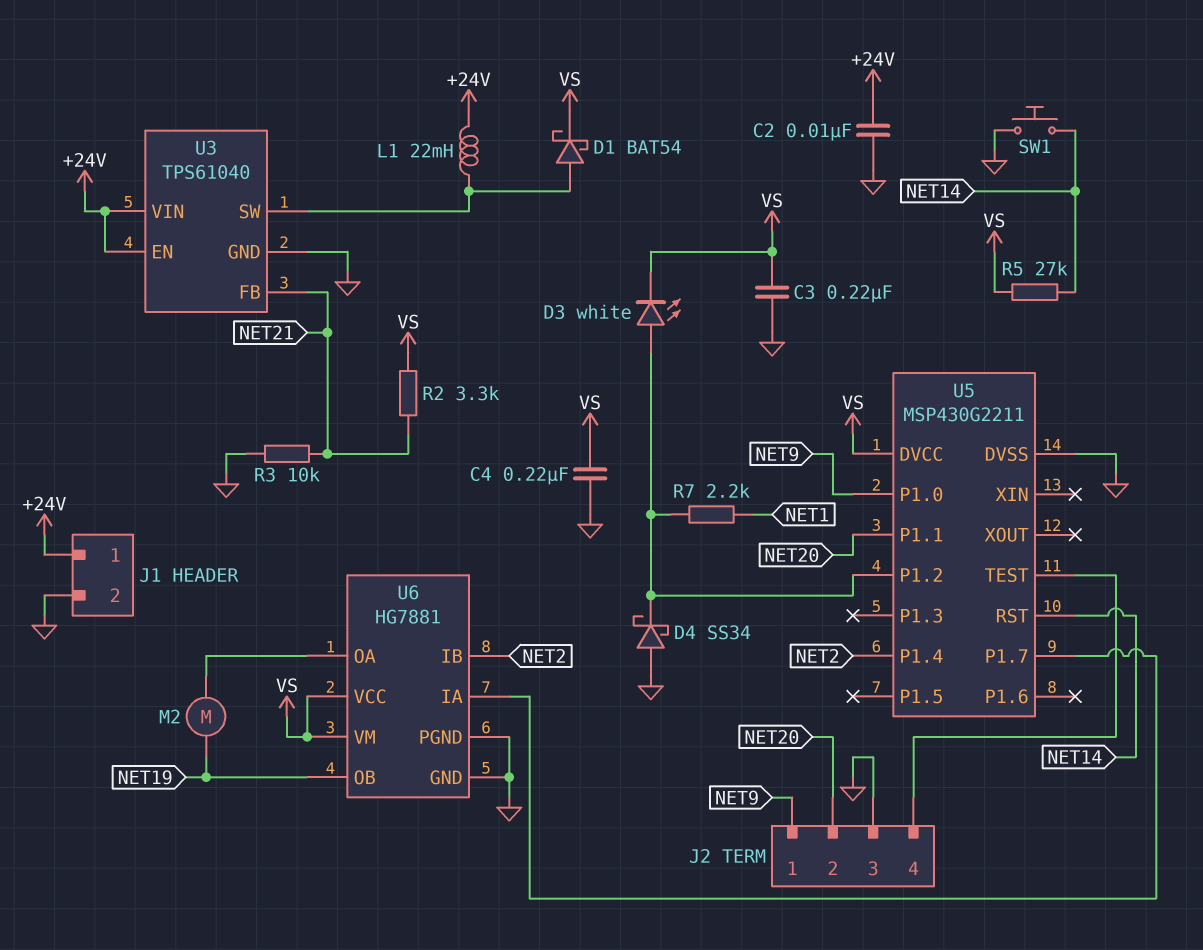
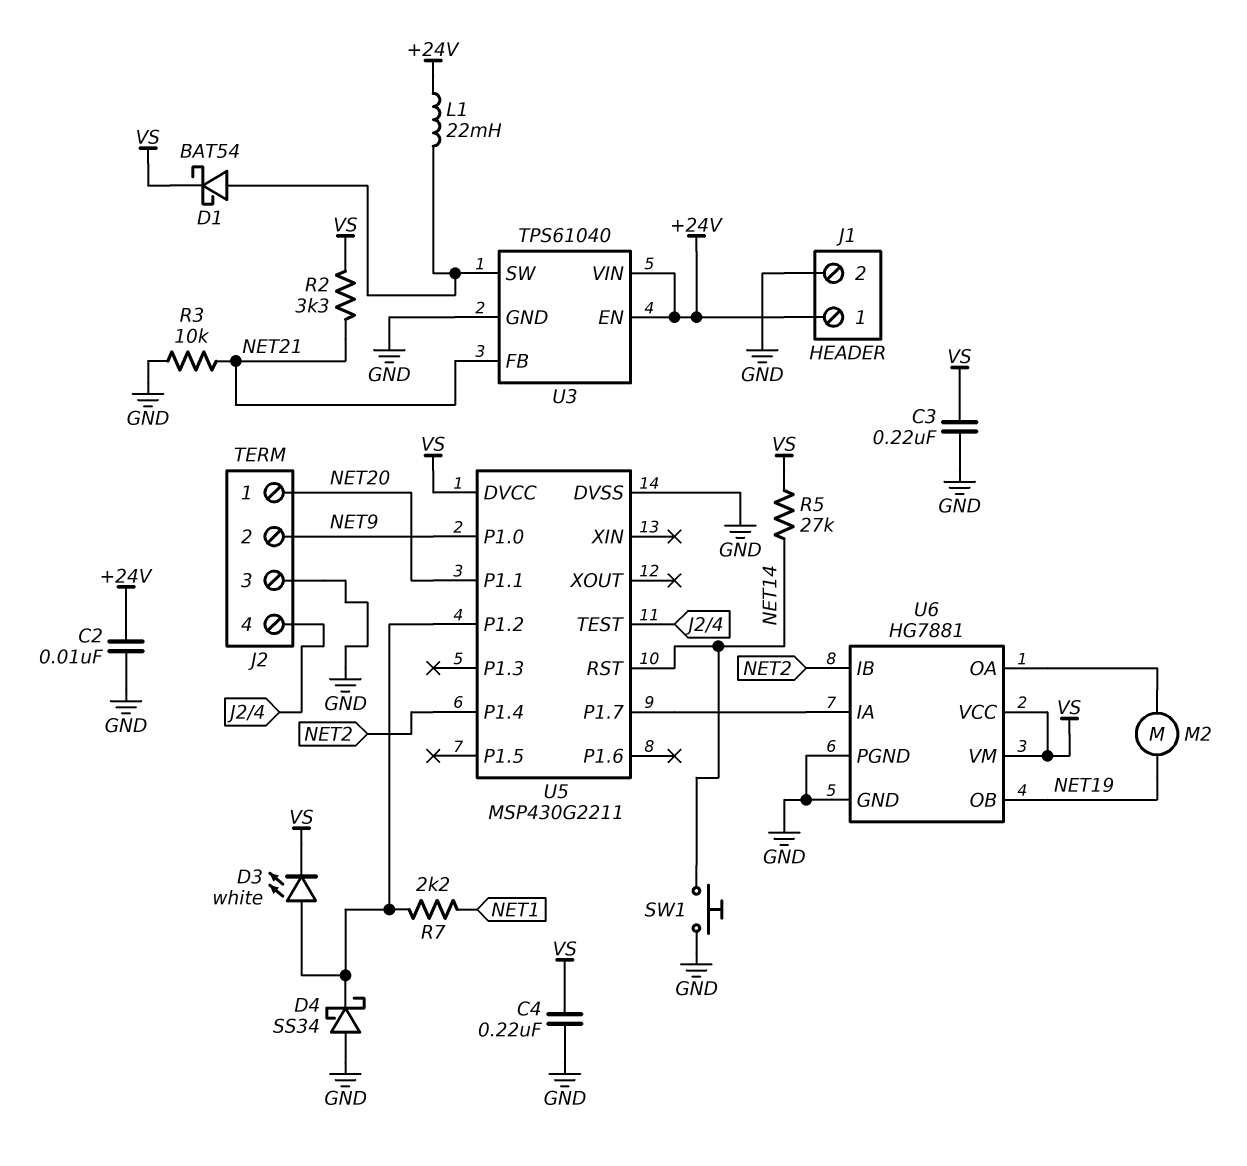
J2 pin 1: NET9 -> NET20
J2 pin 2: NET20 -> NET9

